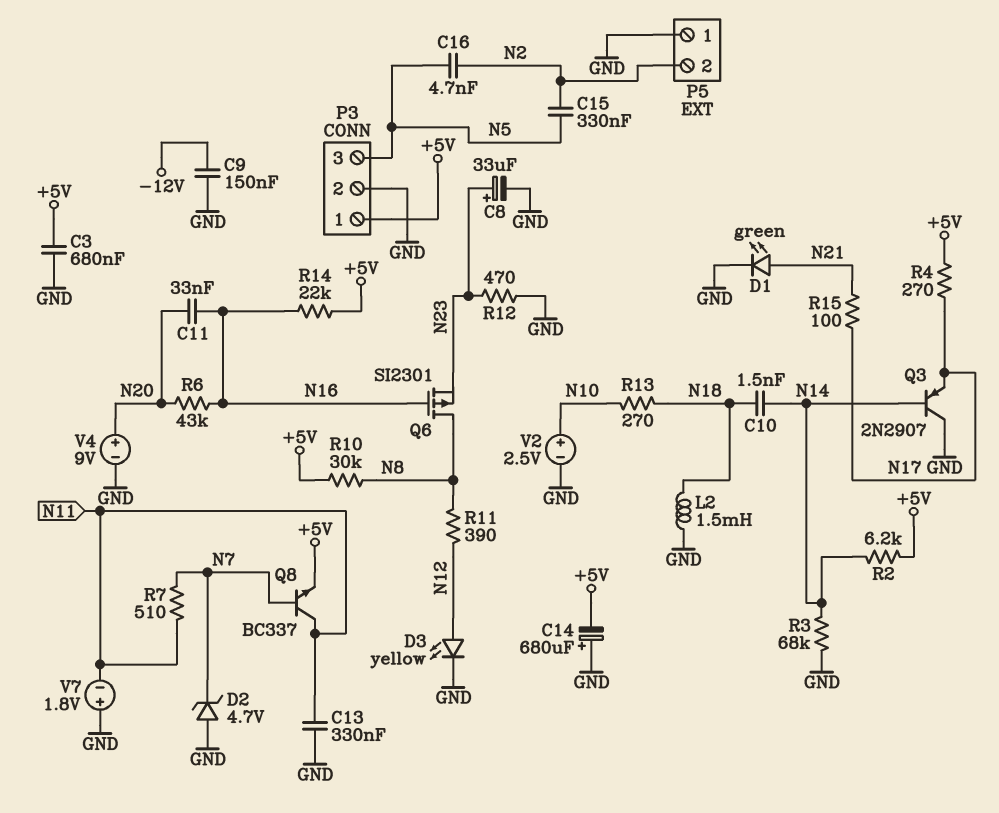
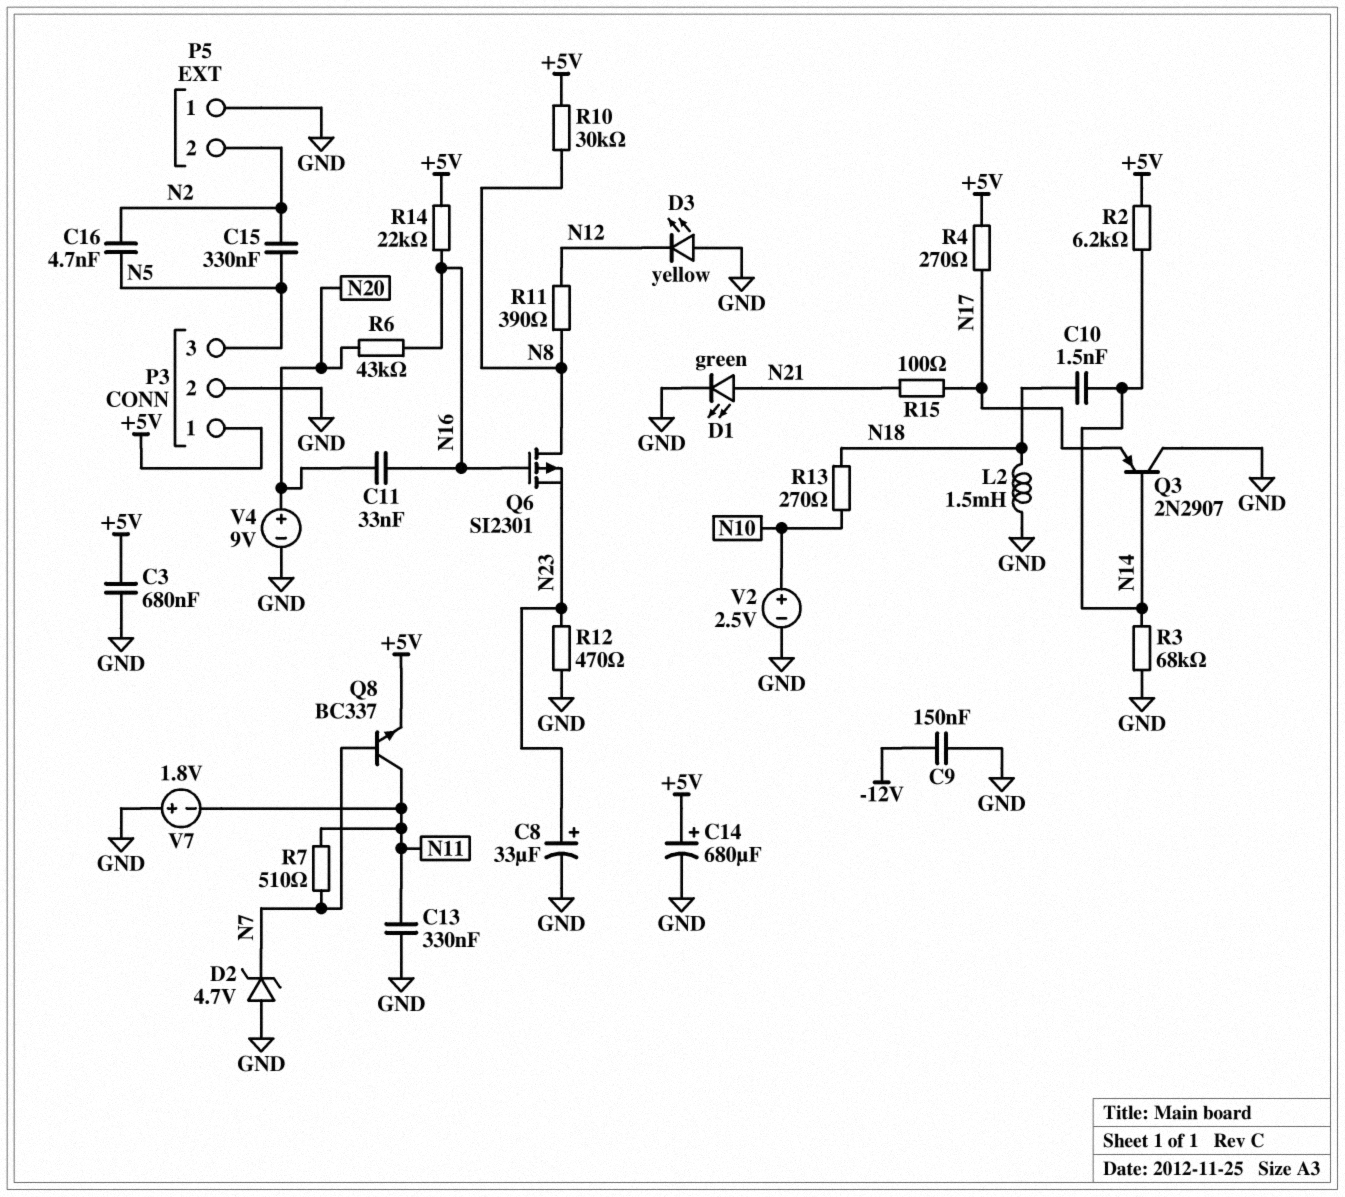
C14: 680uF (plus GND, minus +5V) -> 680uF (plus +5V, minus GND)
D3: LED yellow (A N12, K GND) -> LED yellow (A GND, K N12)

